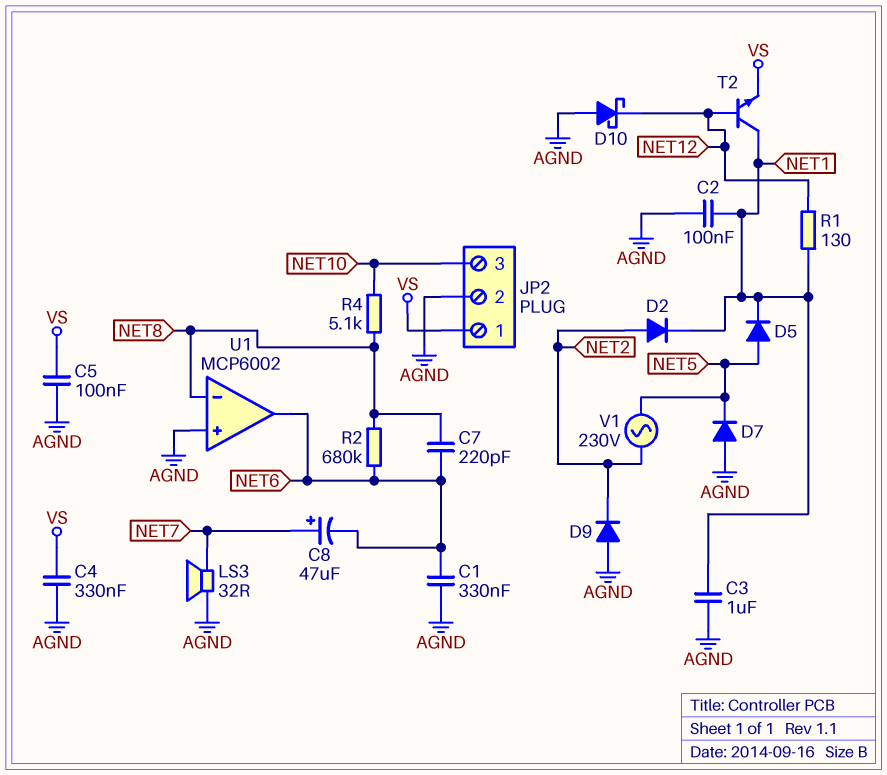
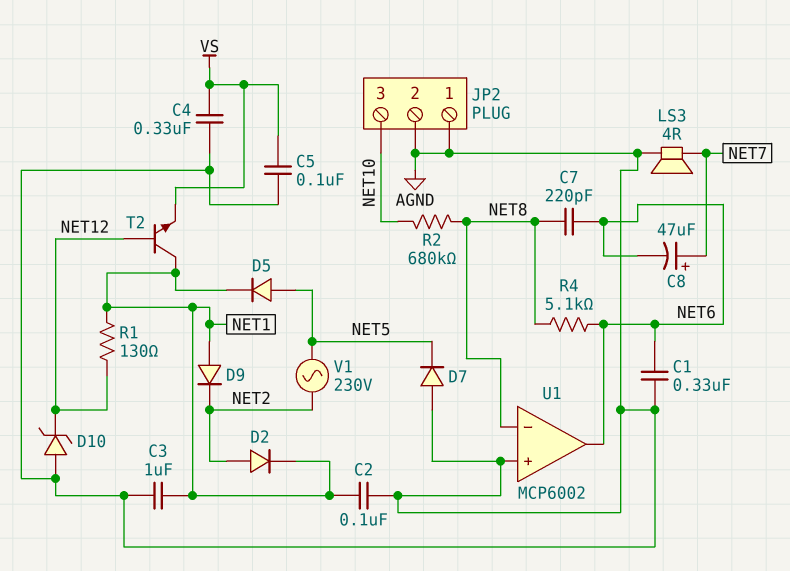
D9: diode (A AGND, K NET2) -> diode (A NET1, K NET2)
D10: schottky (A AGND, K NET12) -> zener (A AGND, K NET12)
JP2 pin 1: VS -> AGND
LS3: speaker 32R (AGND, NET7) -> speaker 4R (AGND, NET7)
R2: 680k (NET6, NET8) -> 680k (NET8, NET10)
R4: 5.1k (NET8, NET10) -> 5.1k (NET6, NET8)

